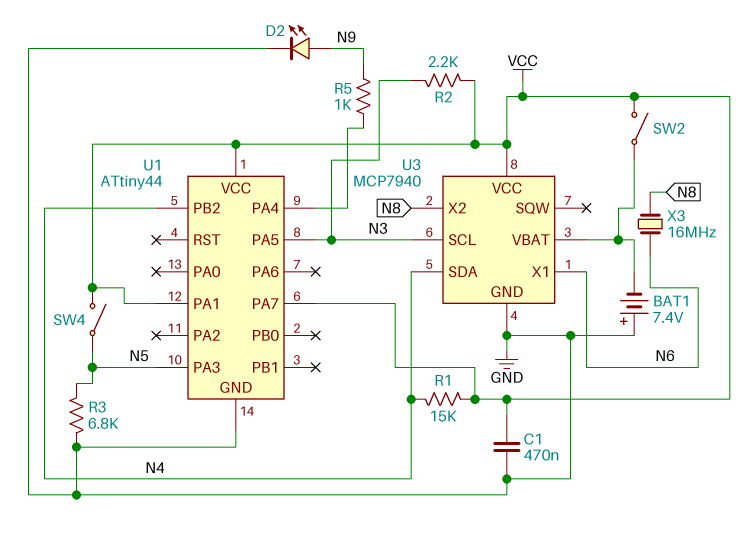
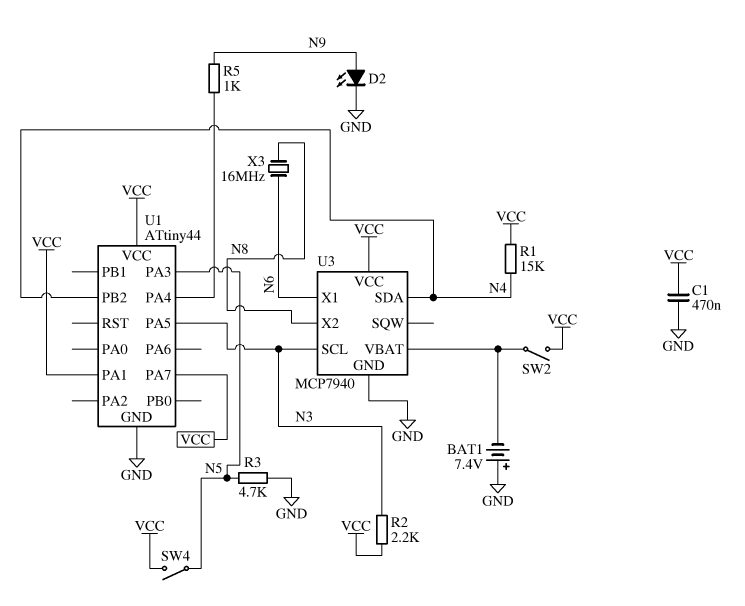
R3: 6.8k (GND, N5) -> 4.7k (GND, N5)

